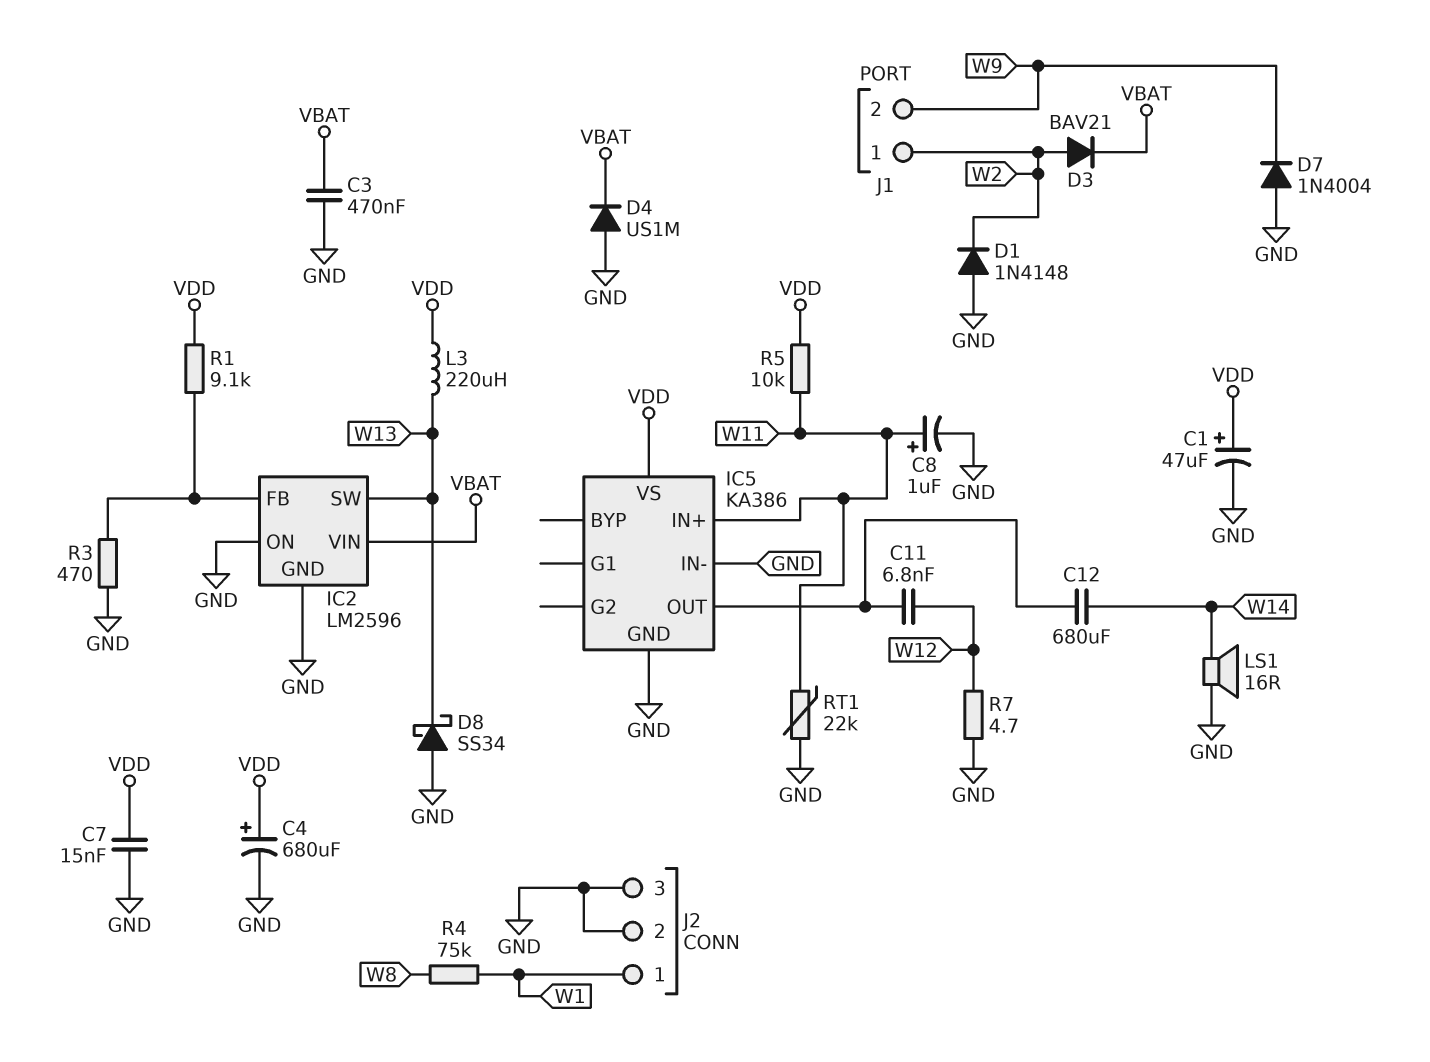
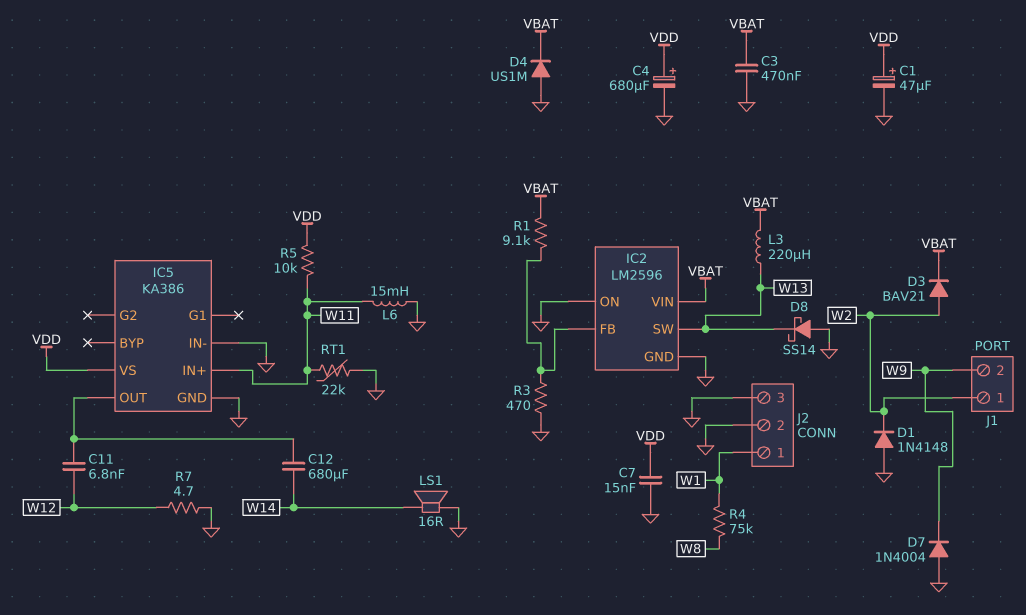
C8: 1uF (plus W11, minus GND) -> none
D8: schottky SS34 (A GND, K W13) -> schottky SS14 (A GND, K W13)
L3: 220uH (VDD, W13) -> 220uH (VBAT, W13)
L6: none -> 15mH (GND, W11)
R1: 9.1k (IC2/FB, VDD) -> 9.1k (IC2/FB, VBAT)

